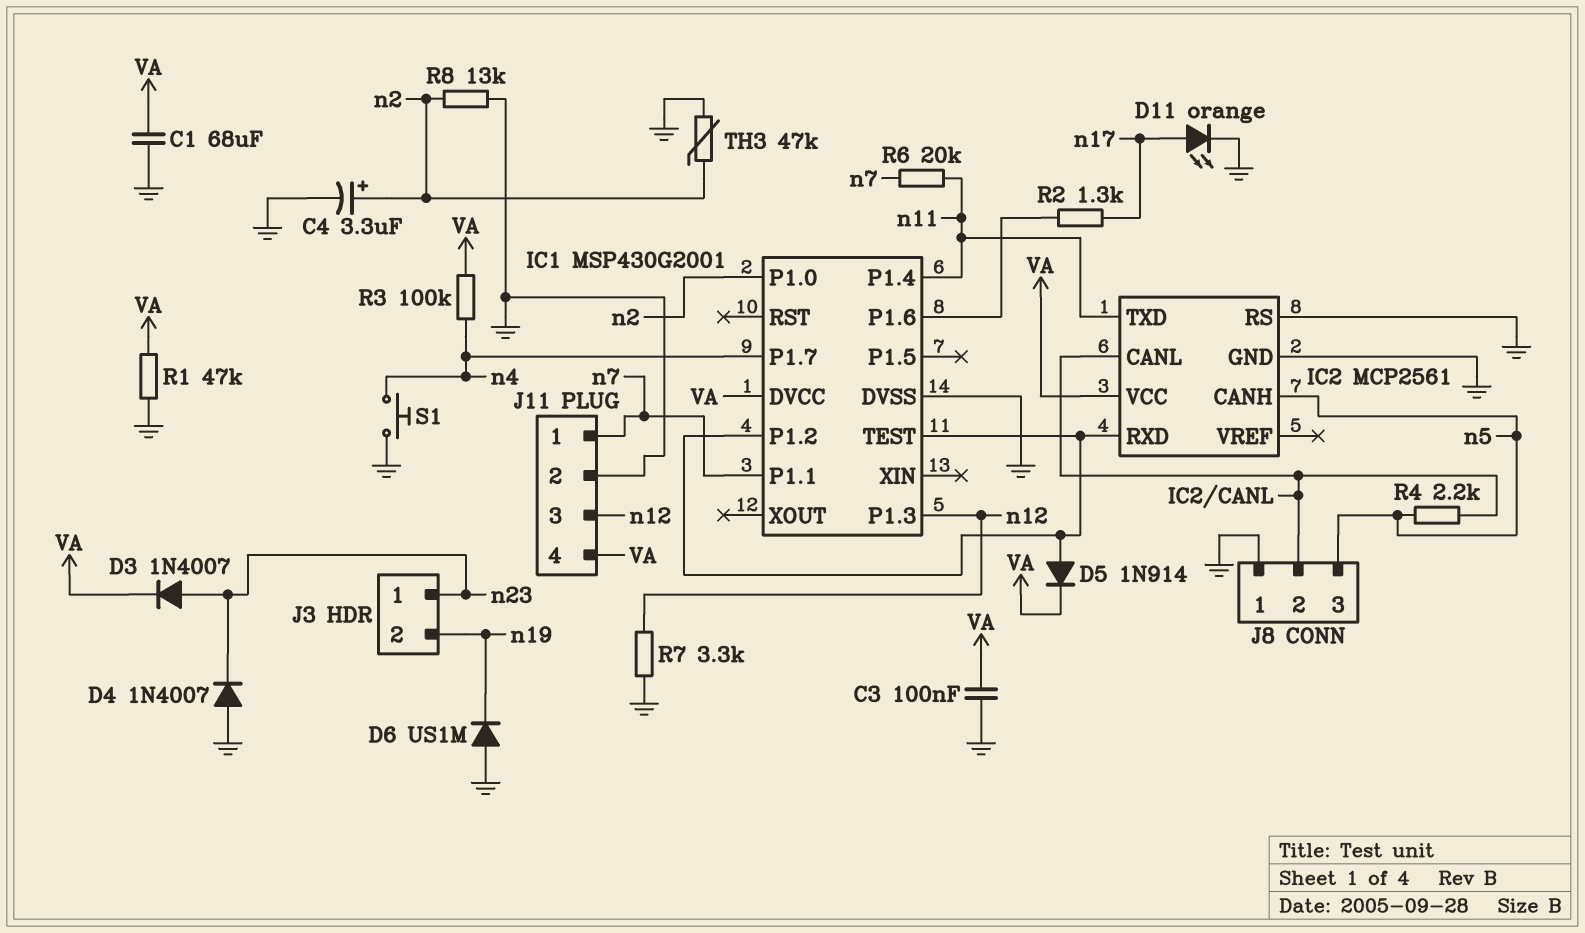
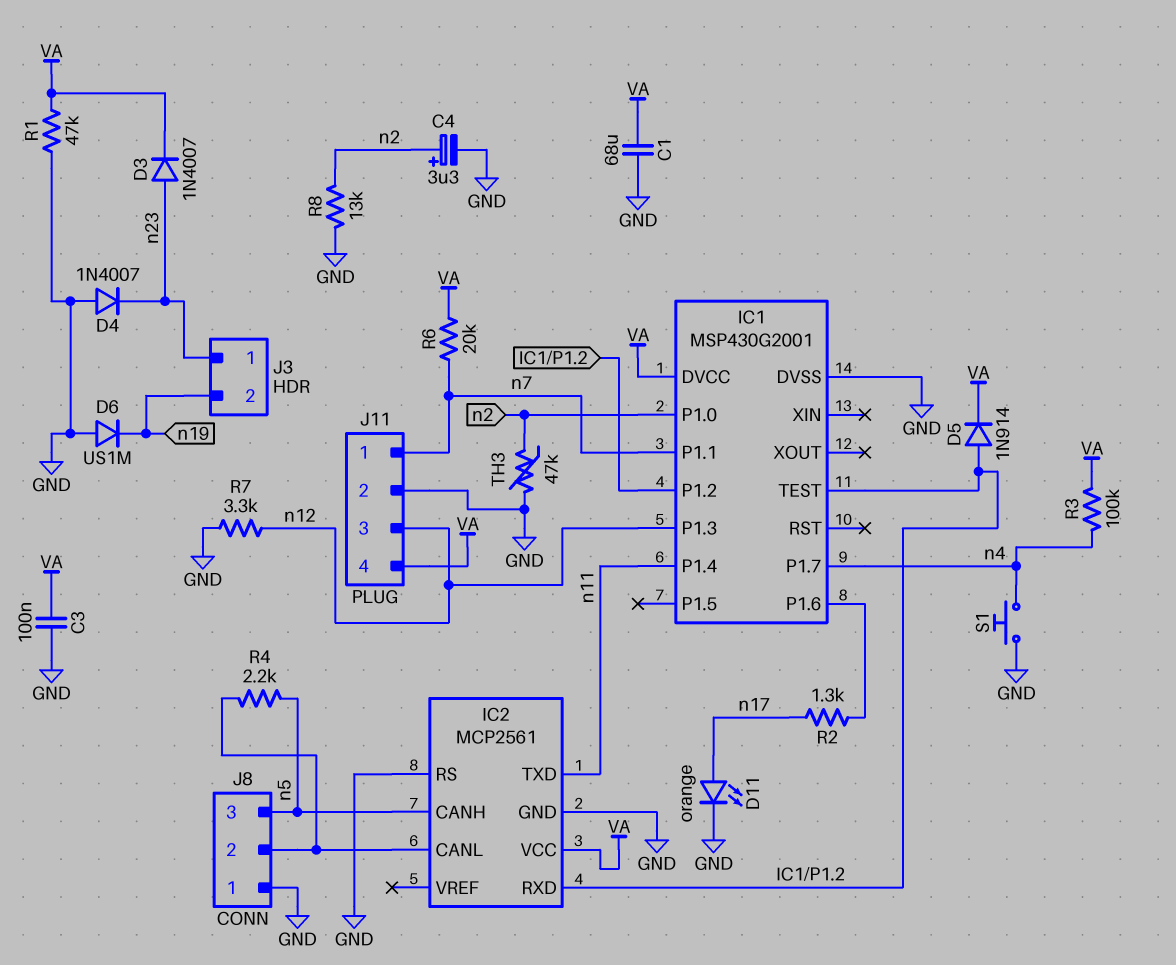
R6: 20k (n7, n11) -> 20k (VA, n7)

